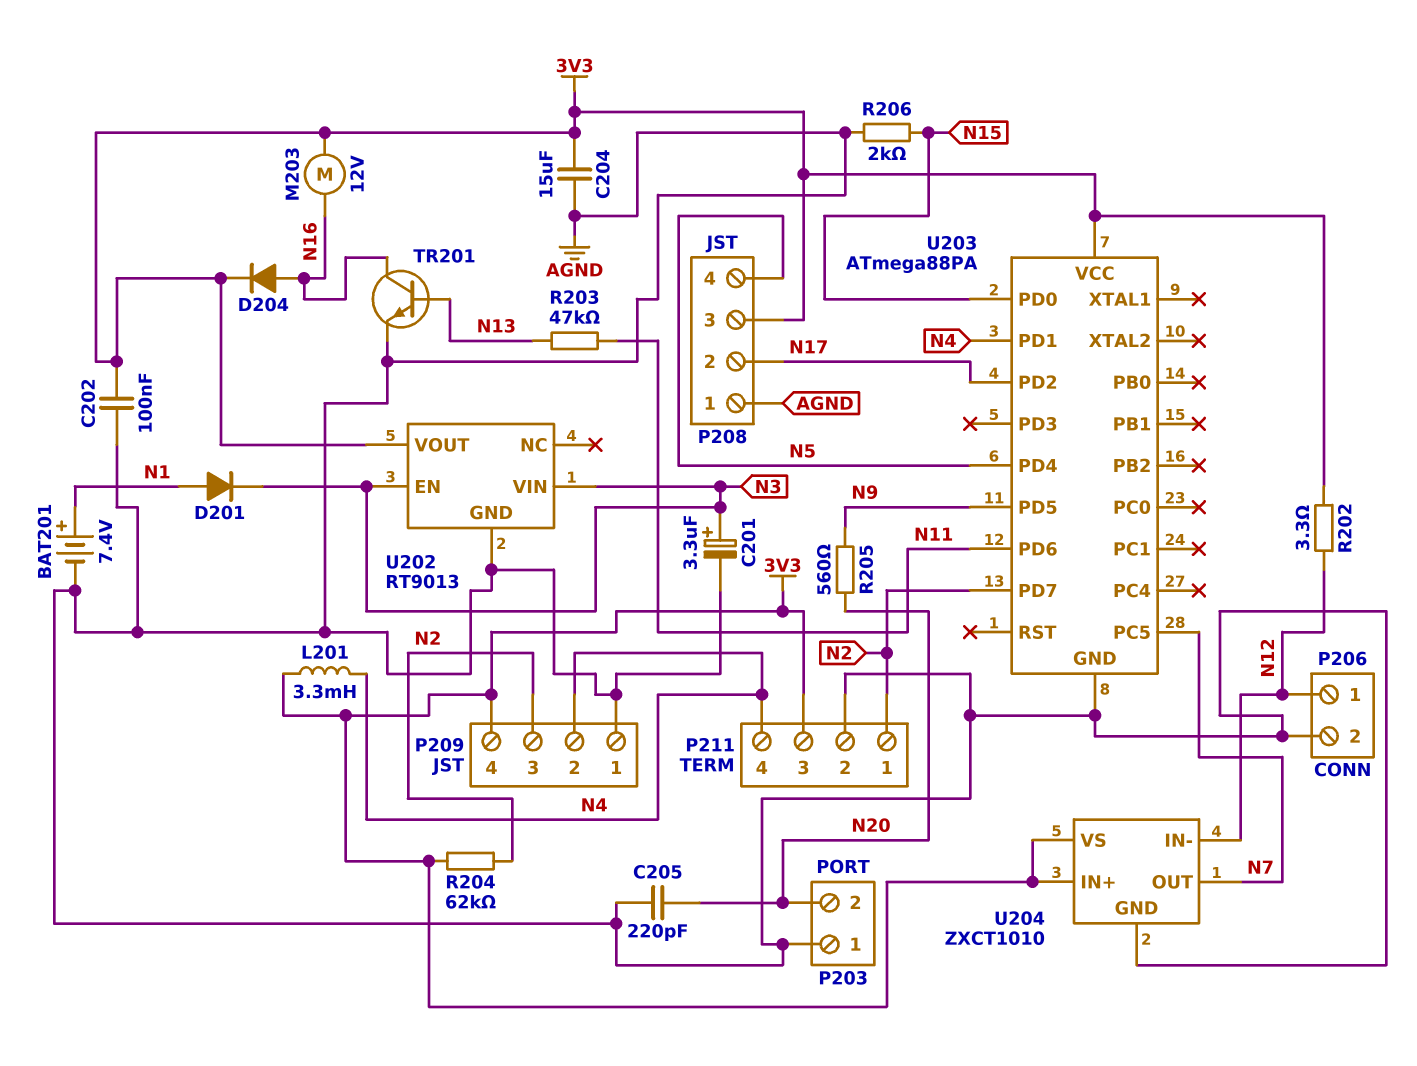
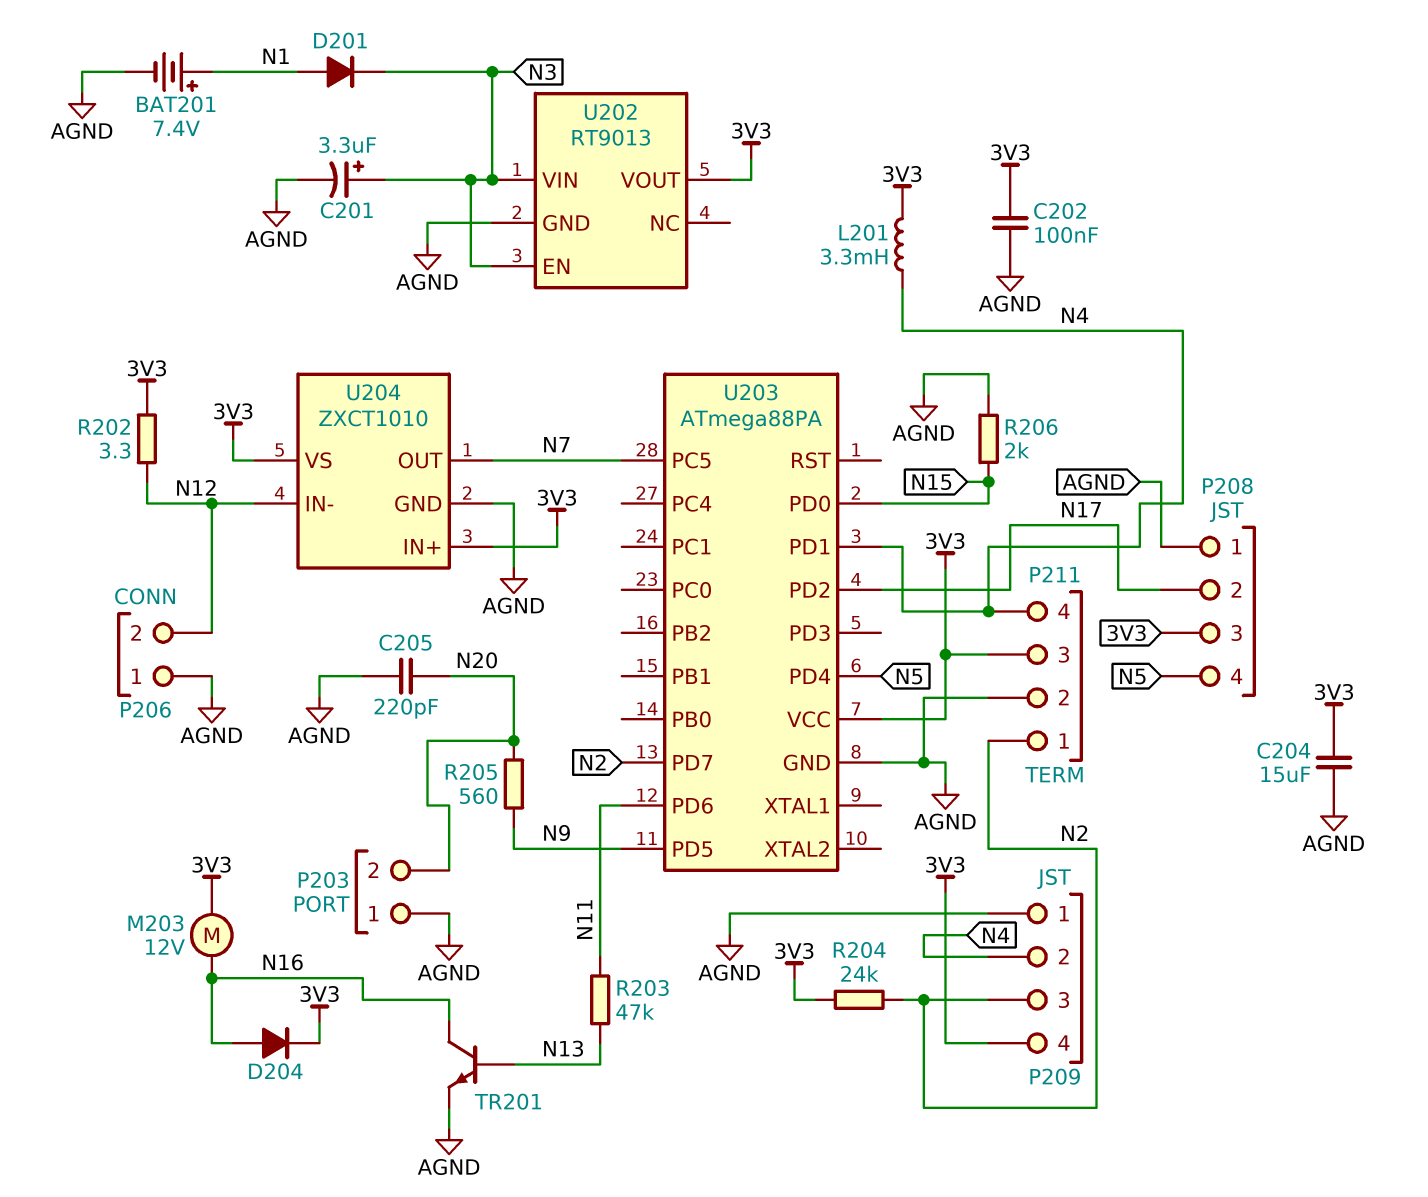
P206 pin 1: N12 -> AGND
P206 pin 2: AGND -> N12
R204: 62k (3V3, N2) -> 24k (3V3, N2)

